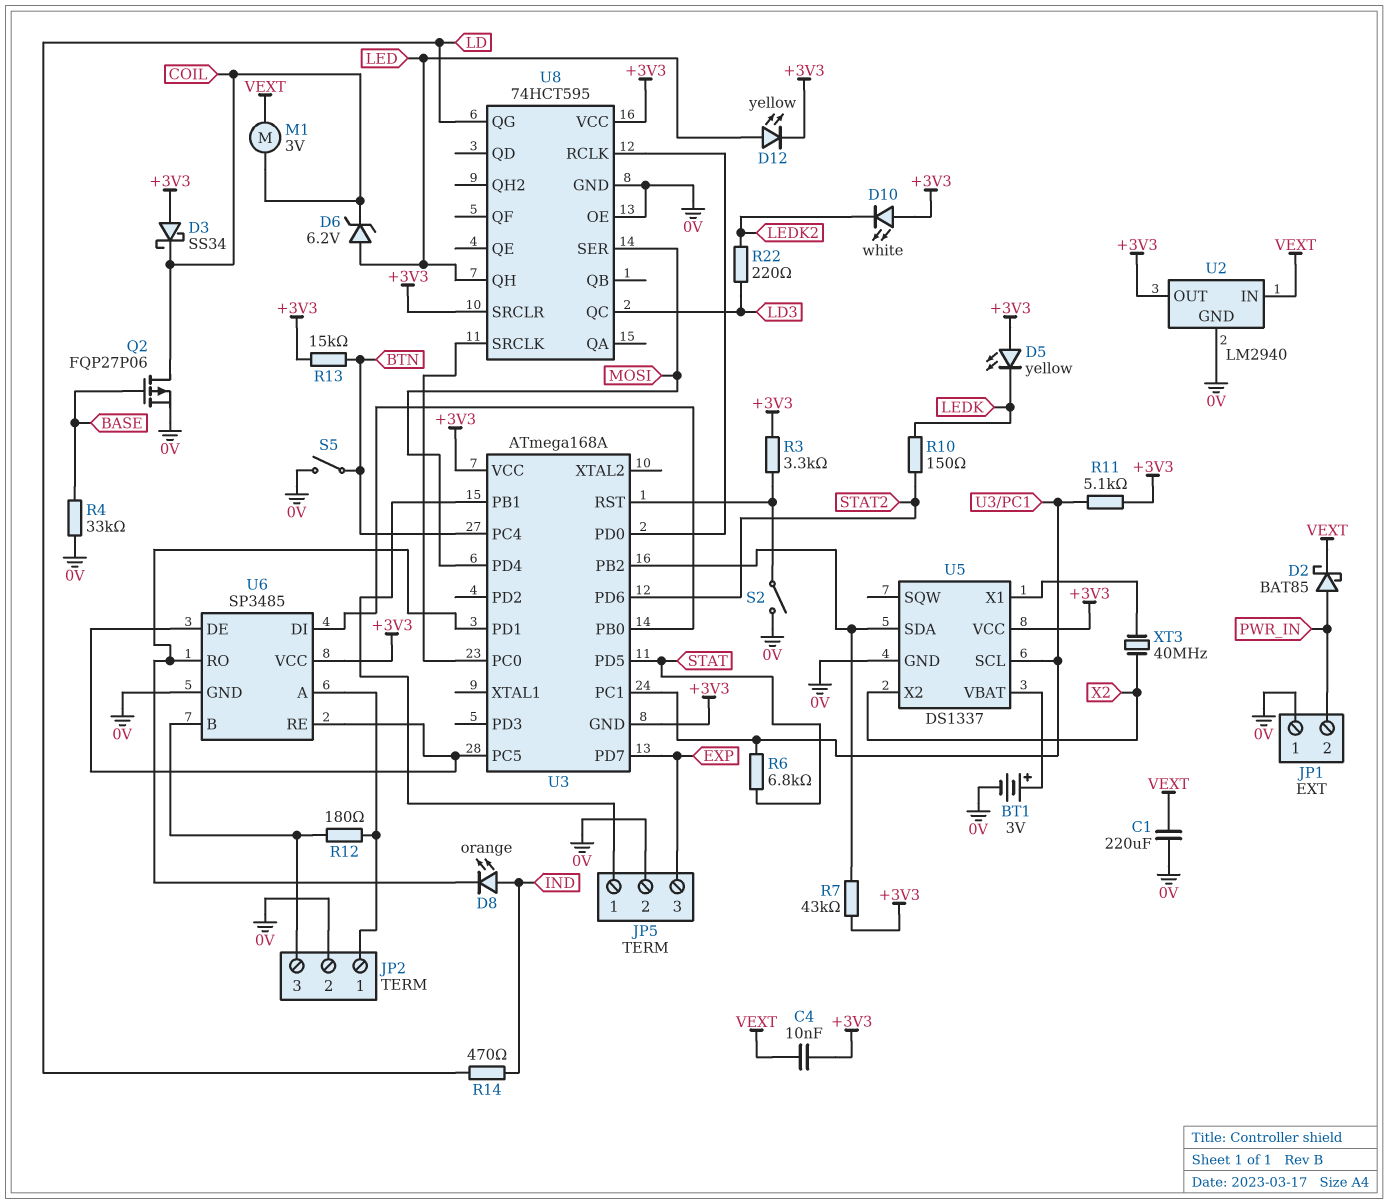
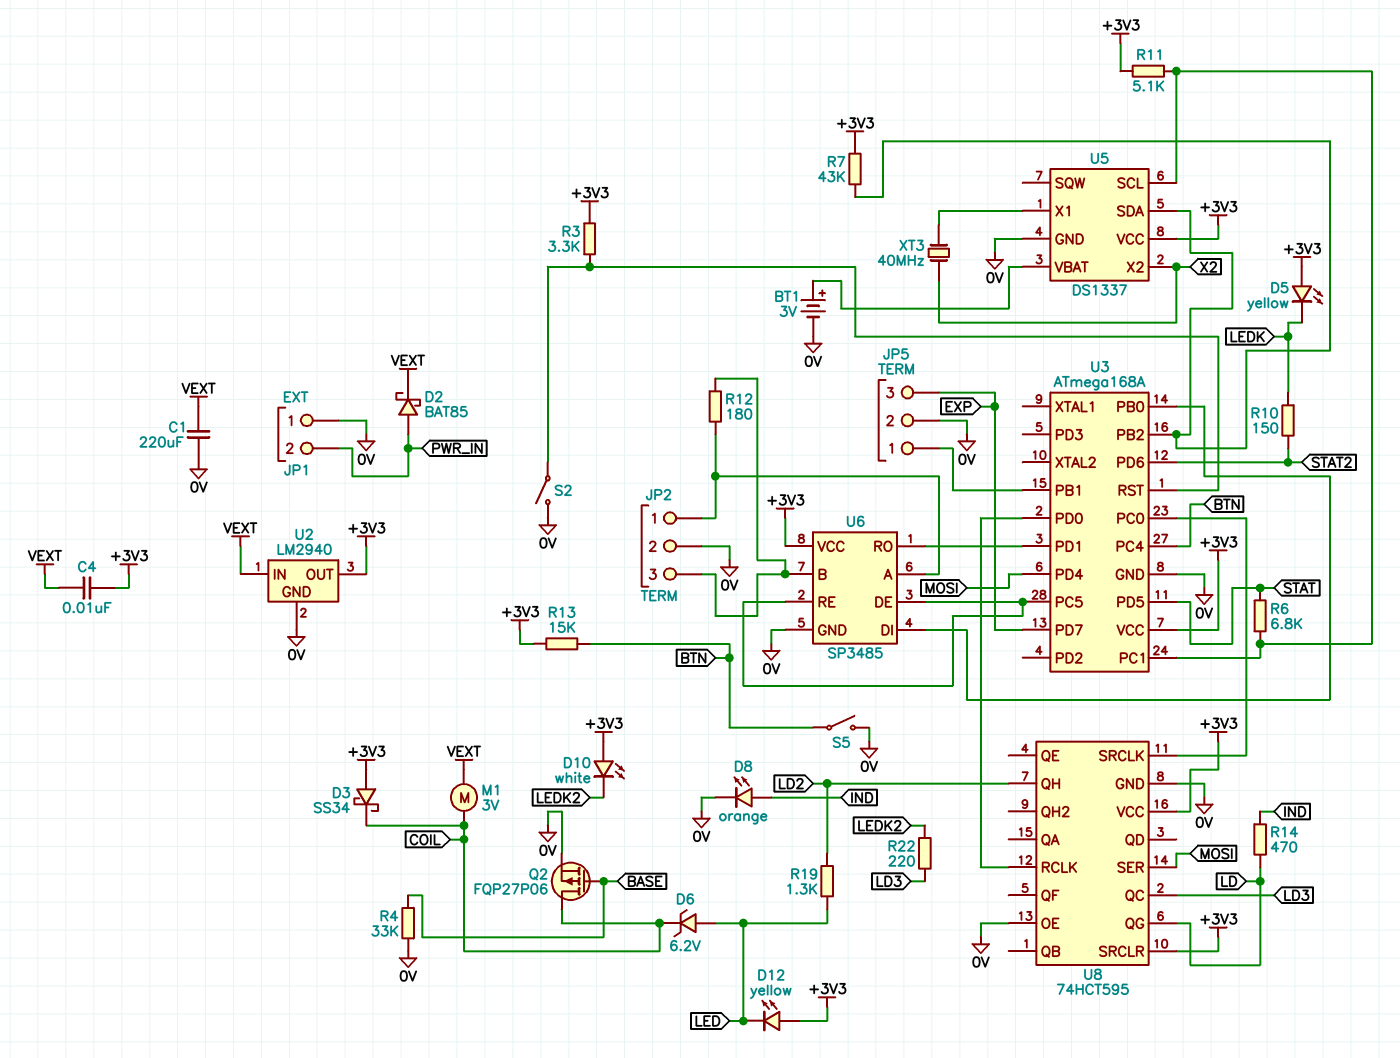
D8: LED orange (A IND, K U3/PD1) -> LED orange (A IND, K 0V)
D12: LED yellow (A LED, K +3V3) -> LED yellow (A +3V3, K LED)
R19: none -> 1.3k (LD2, LED)
U3 pin GND: +3V3 -> 0V
U8 pin QH: LED -> LD2

